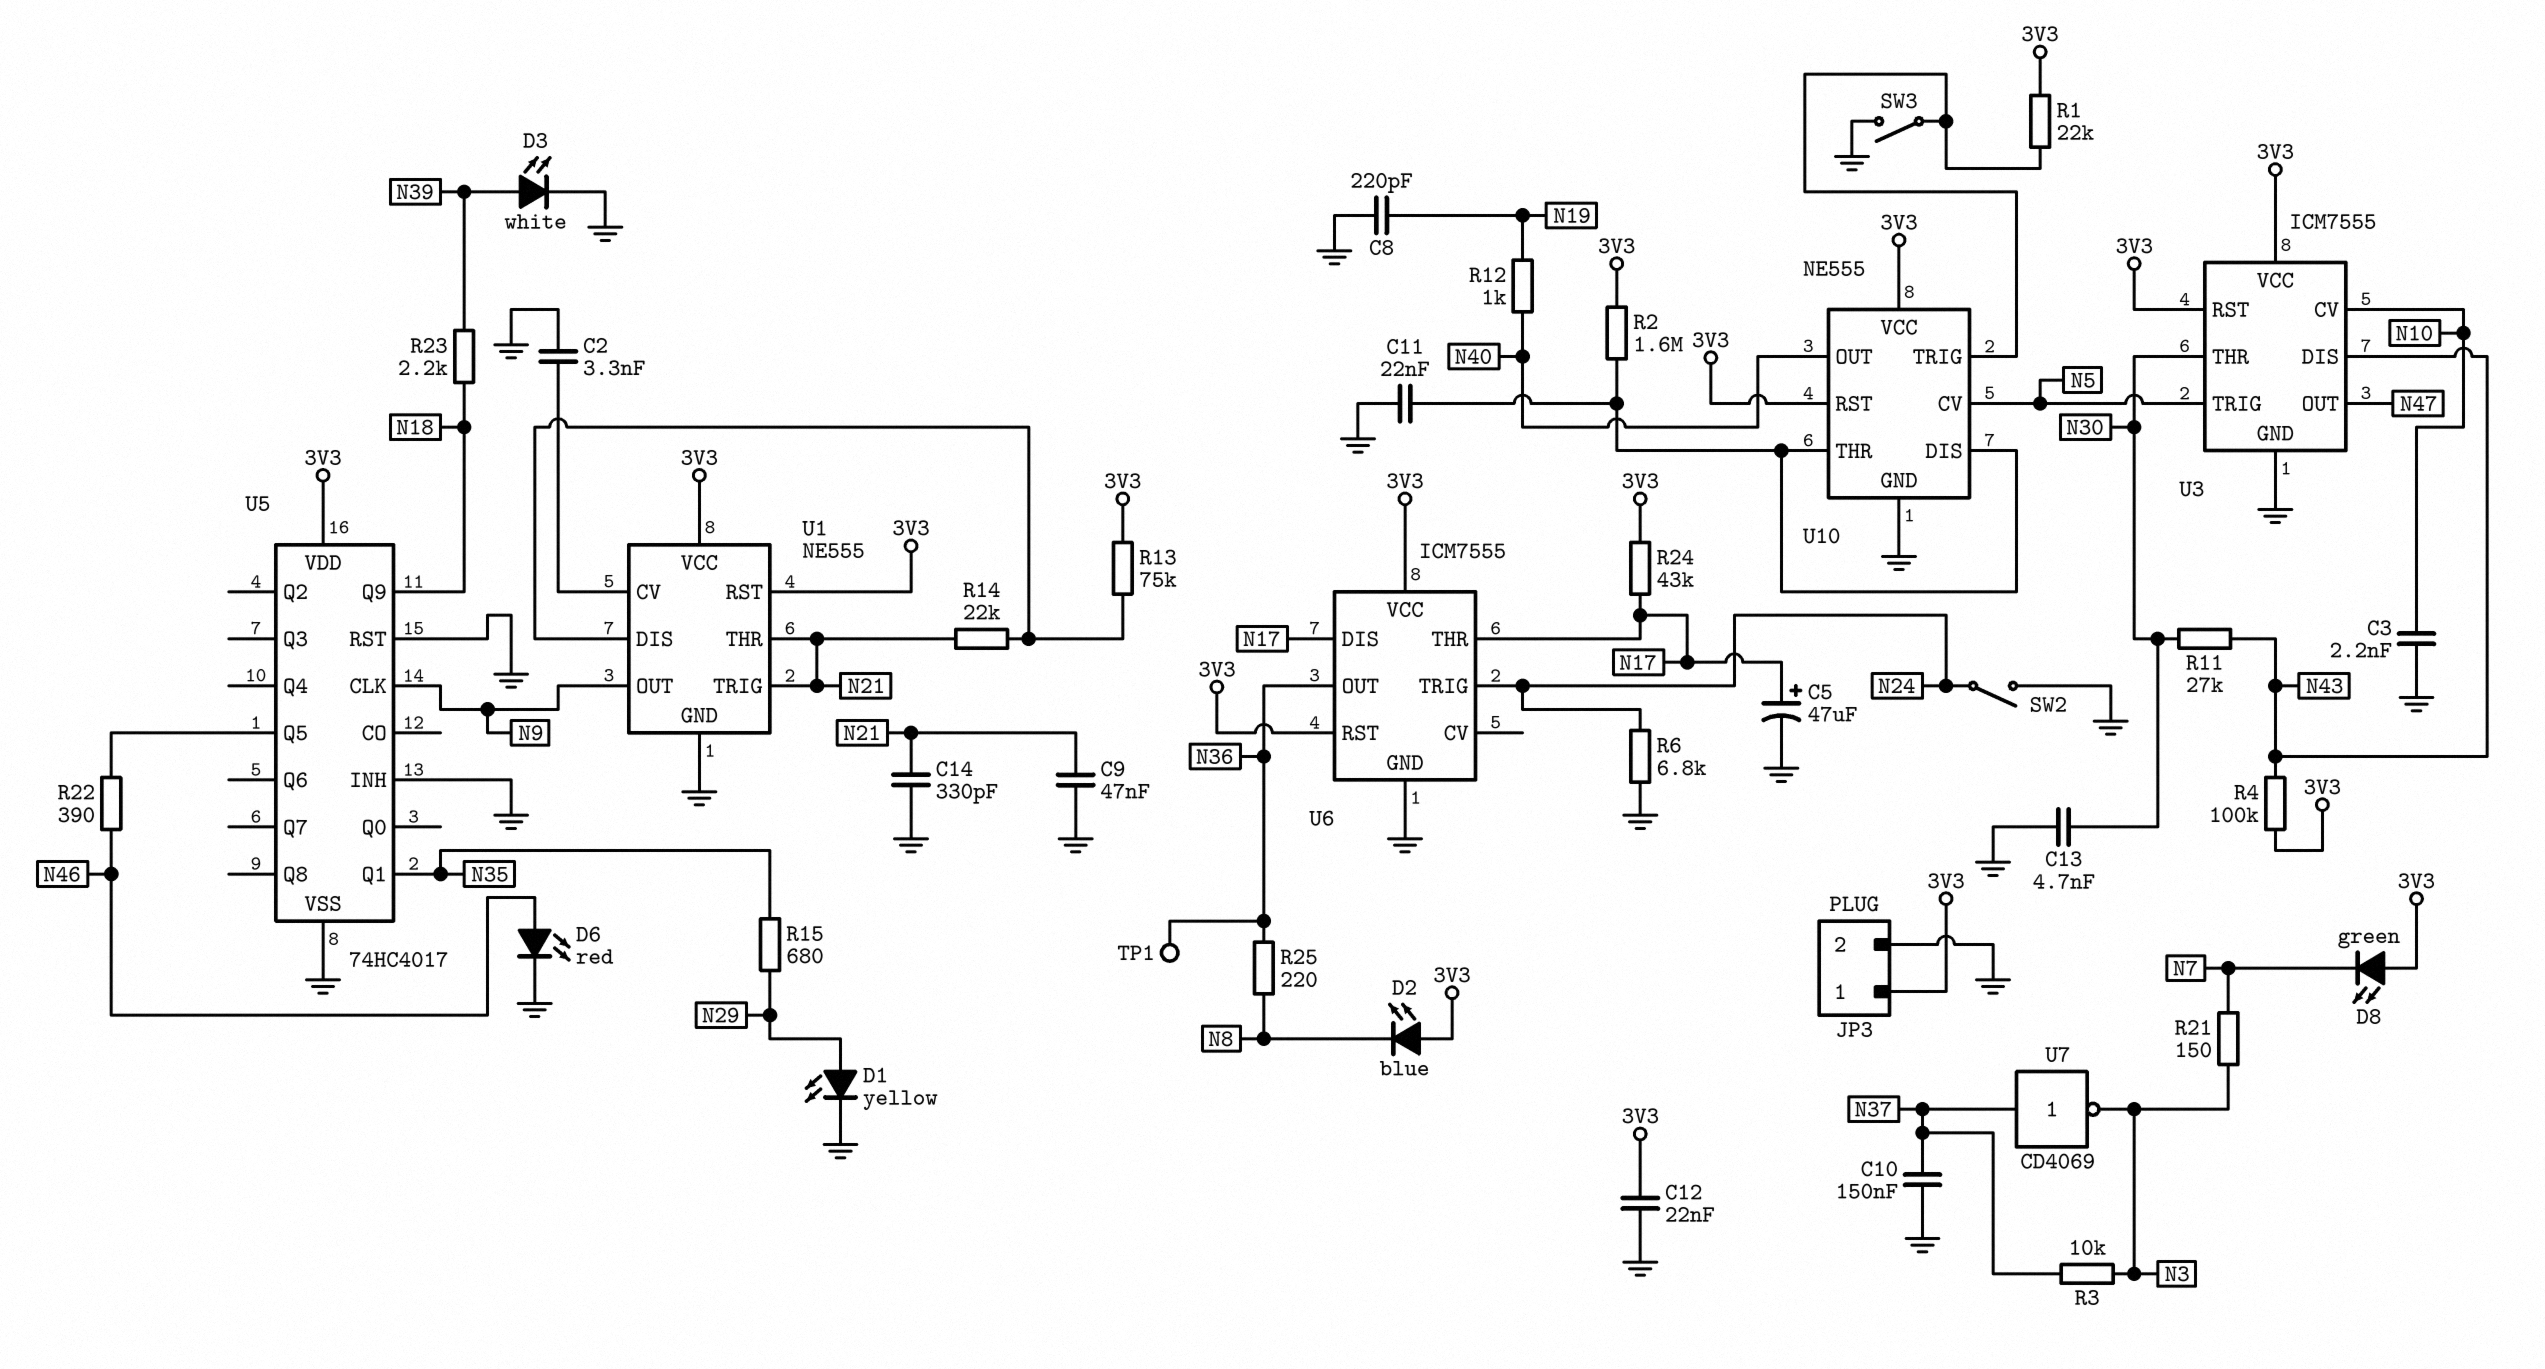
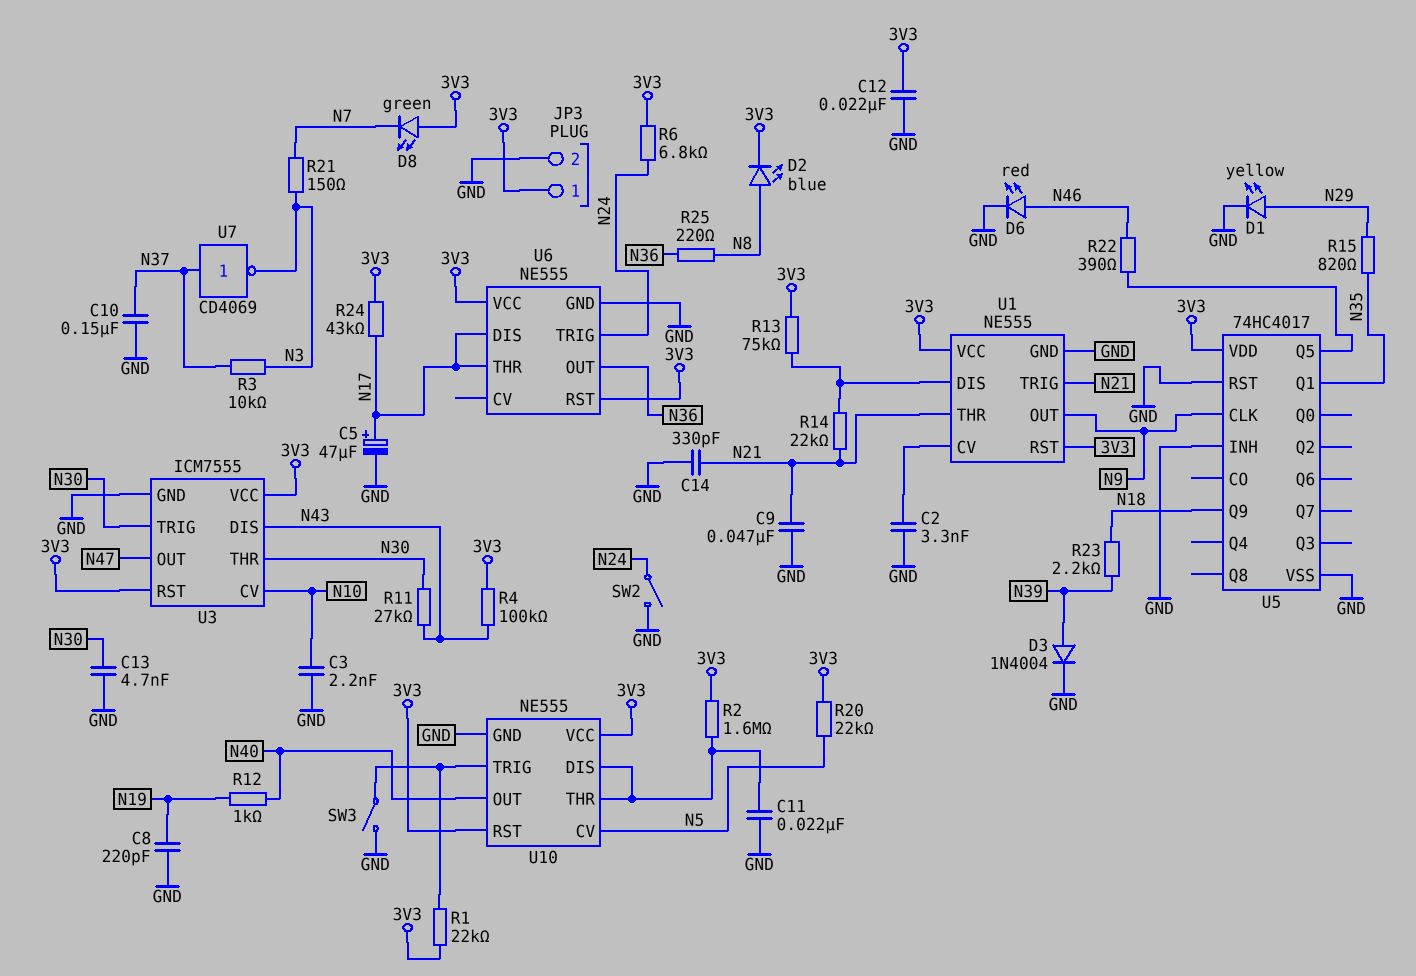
D2: LED blue (A 3V3, K N8) -> LED blue (A N8, K 3V3)
D3: LED white (A N39, K GND) -> diode 1N4004 (A N39, K GND)
R6: 6.8k (GND, N24) -> 6.8k (3V3, N24)
R15: 680 (N29, N35) -> 820 (N29, N35)
R20: none -> 22k (3V3, N5)
TP1: test point (N36) -> none
U3 pin TRIG: N5 -> N30
U6: ICM7555 -> NE555

